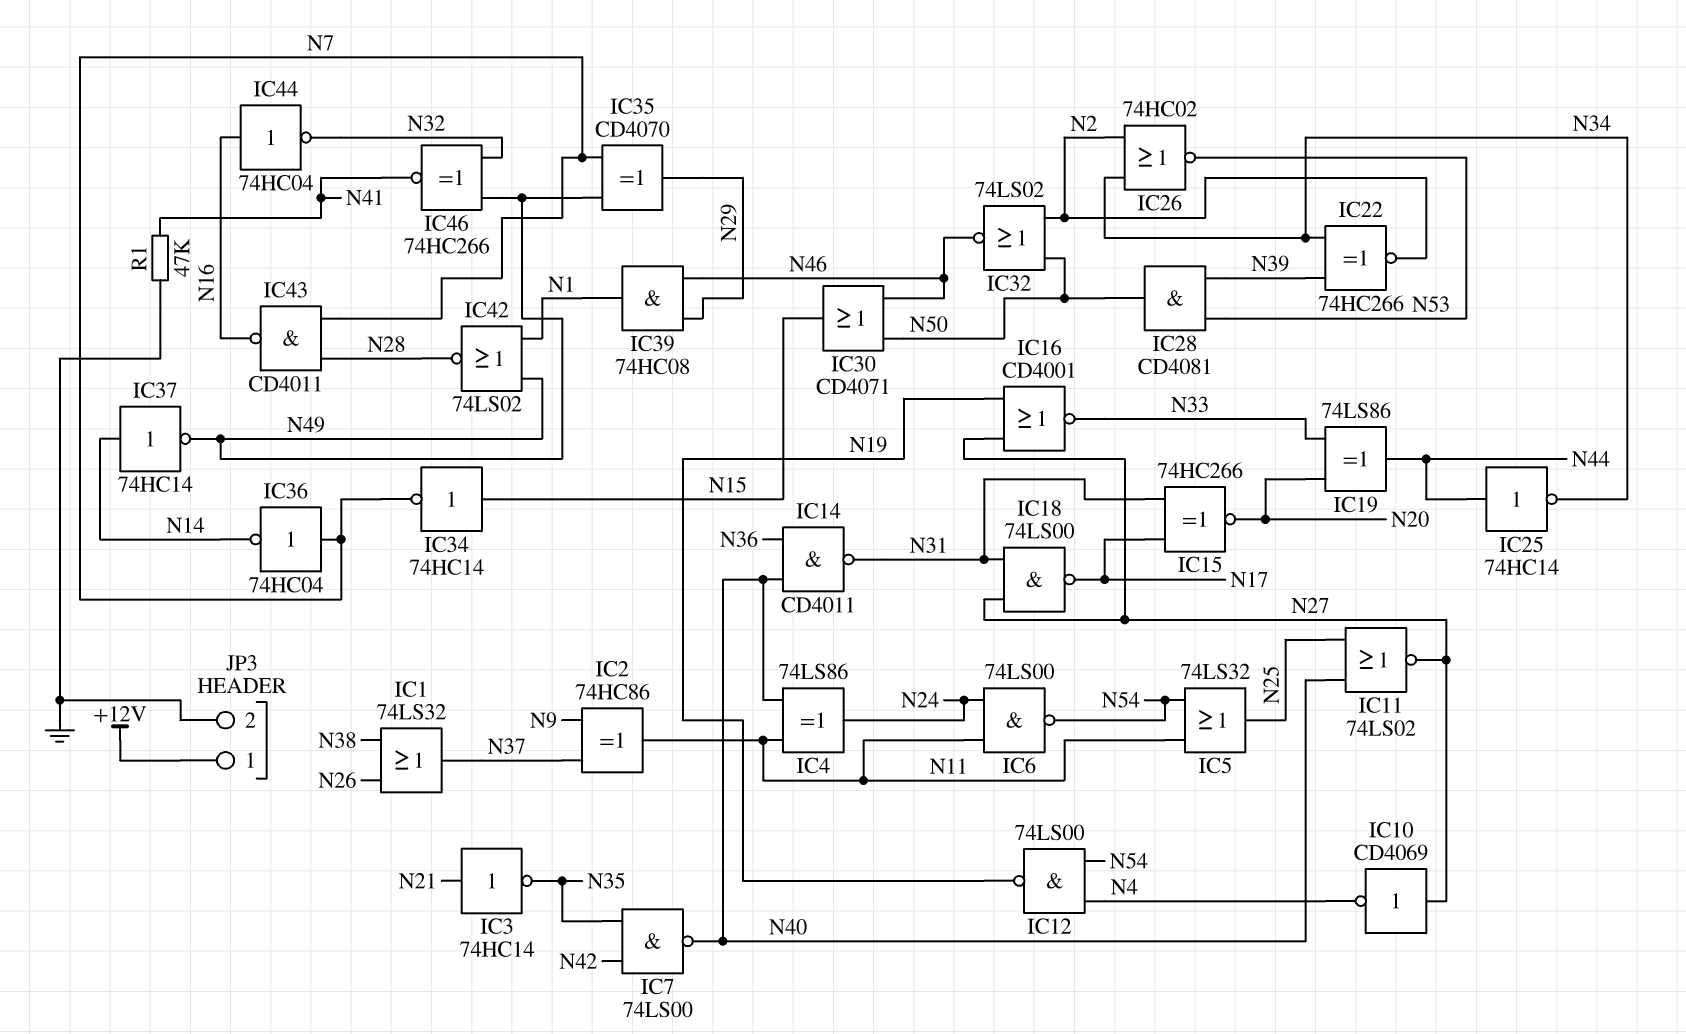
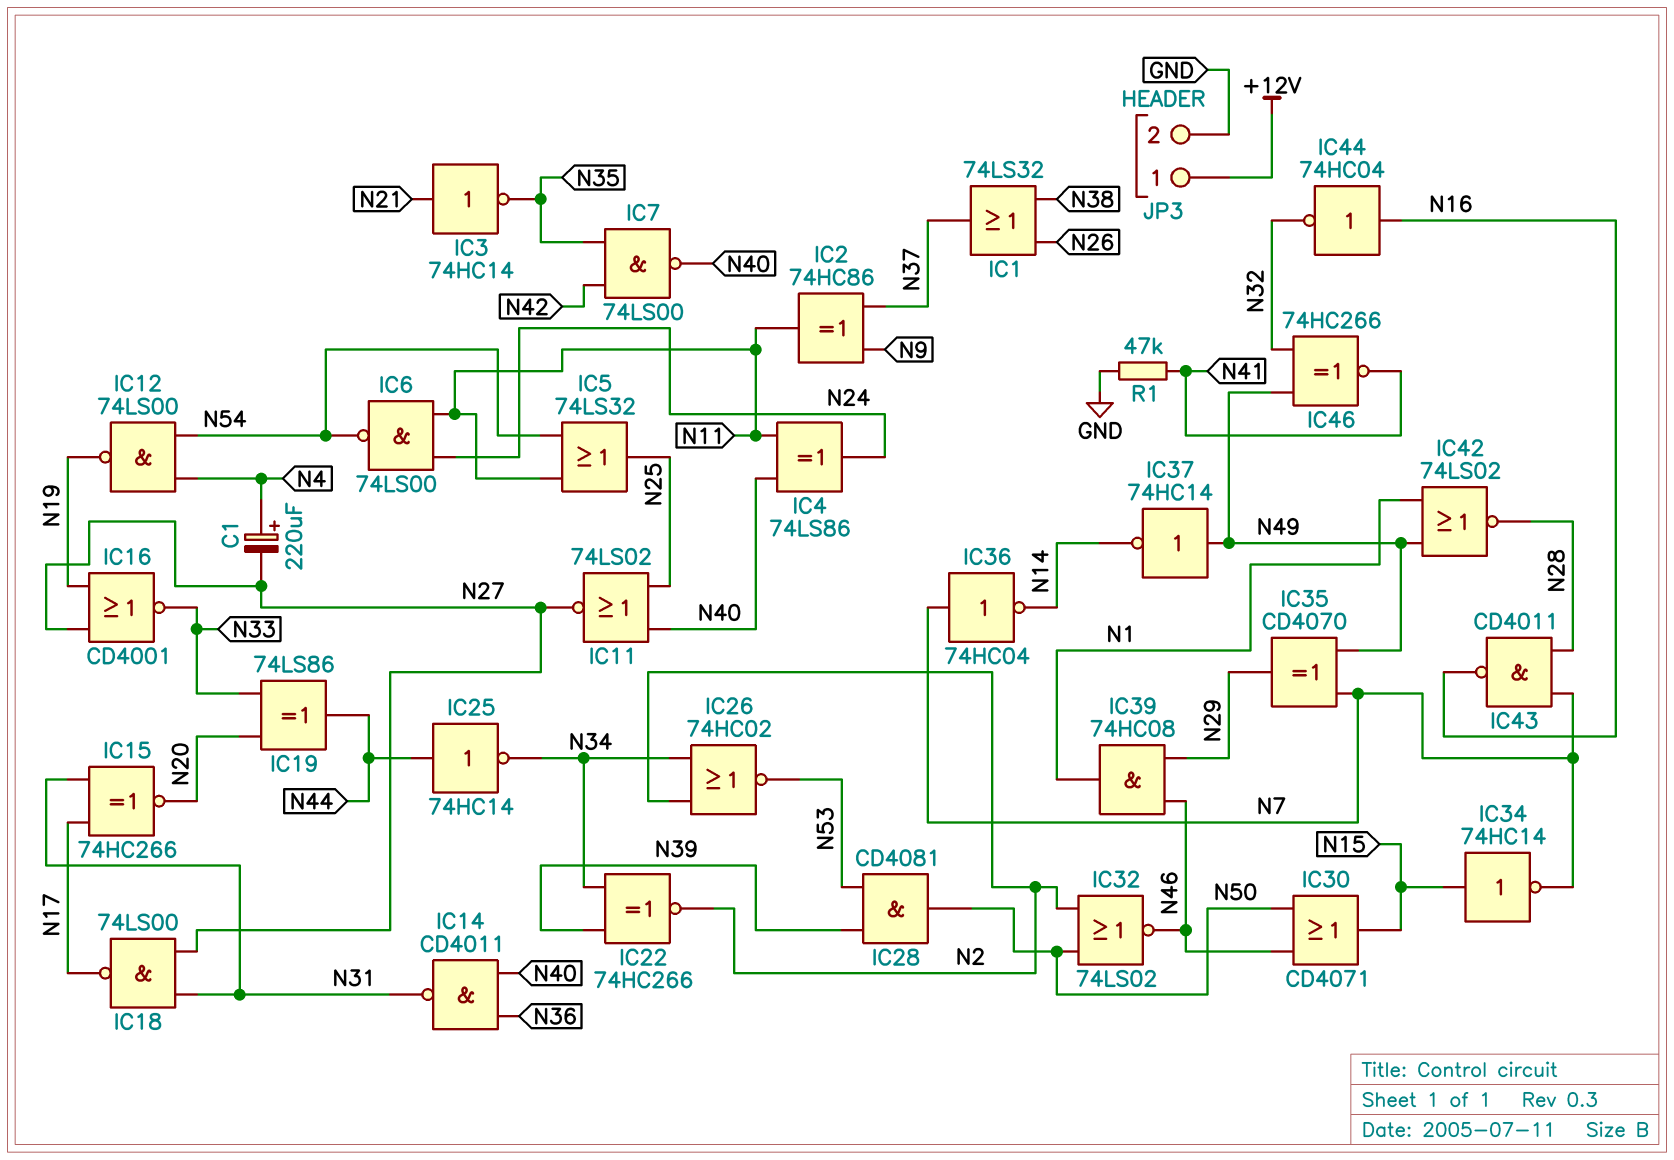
C1: none -> 220uF (plus N4, minus N27)
IC10: NOT CD4069 (in N27, out N4) -> none
IC37: NOT 74HC14 (in N14, out N49) -> NOT 74HC14 (in N49, out N14)

